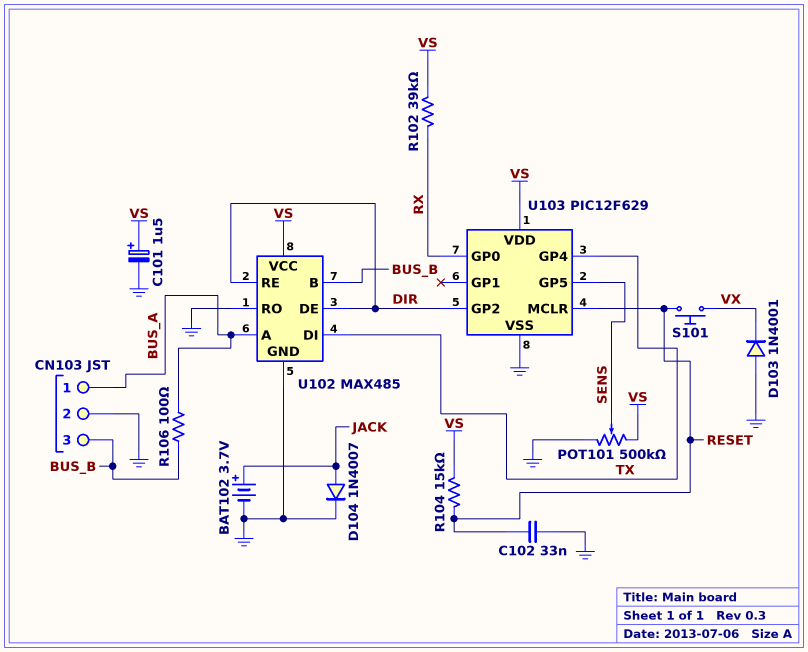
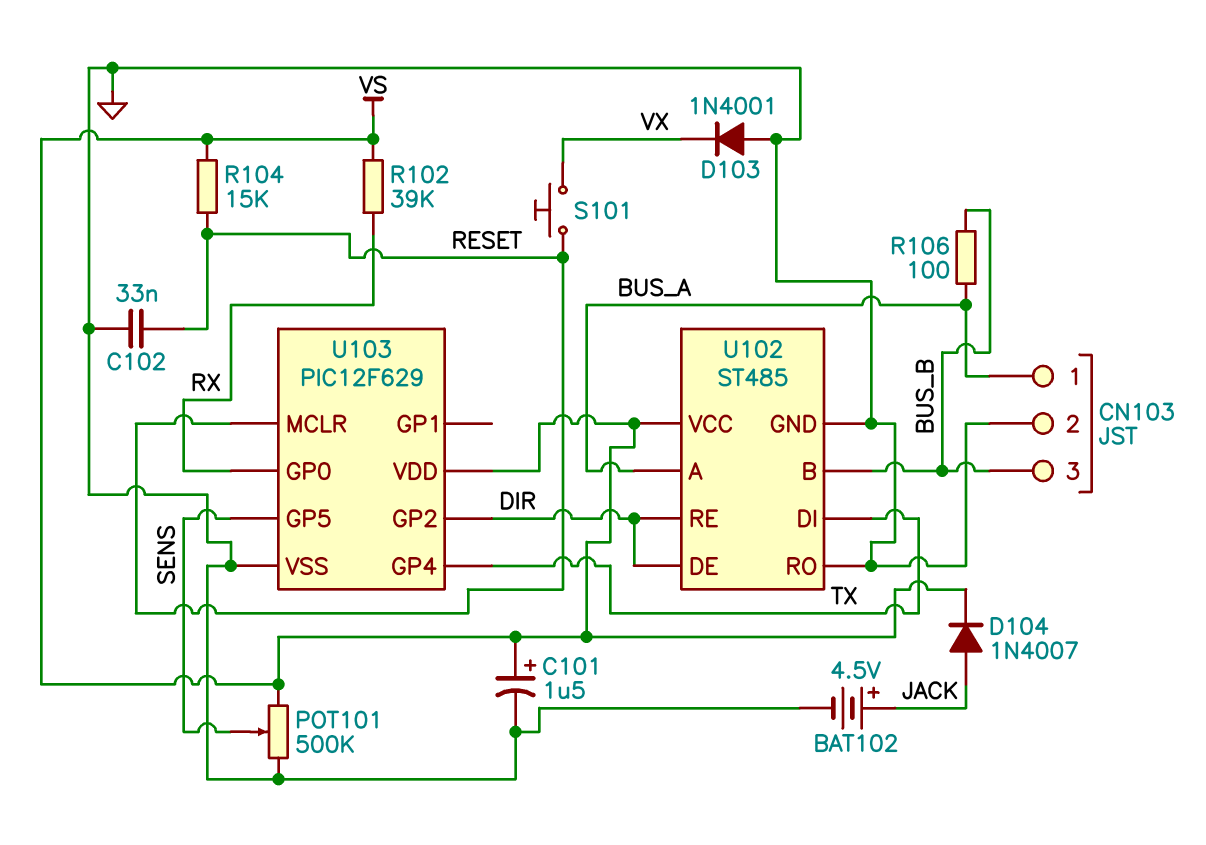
BAT102: 3.7V (plus JACK, minus GND) -> 4.5V (plus JACK, minus GND)
D104: diode 1N4007 (A JACK, K GND) -> diode 1N4007 (A JACK, K VS)
U102: MAX485 -> ST485

